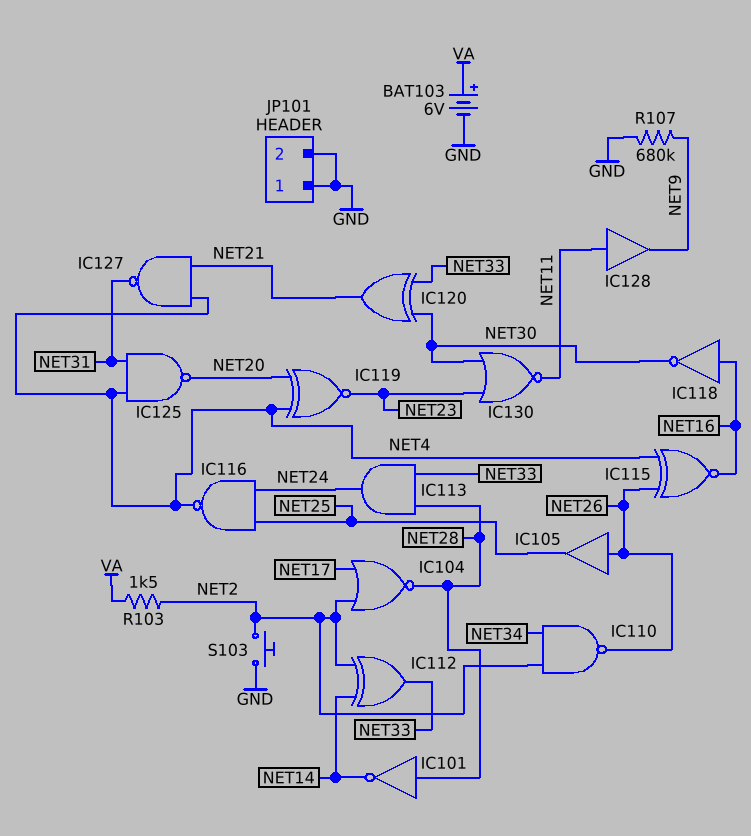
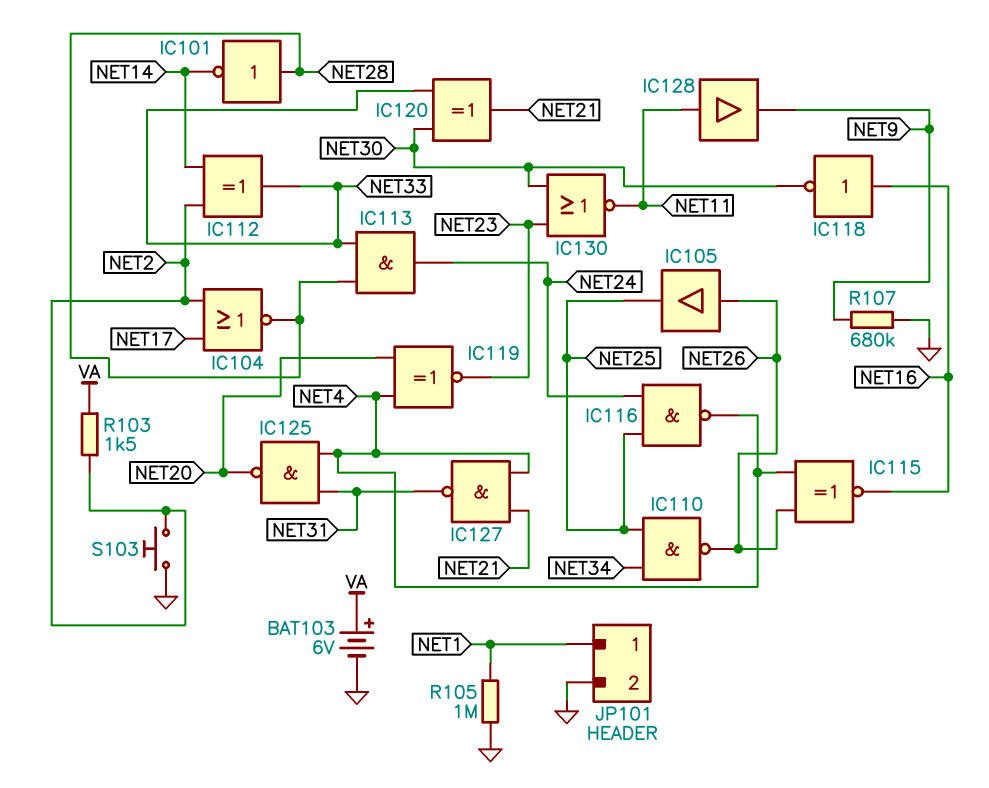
IC110: NAND (in NET2, in NET34, out NET26) -> NAND (in NET25, in NET34, out NET26)
JP101 pin 1: GND -> NET1
R105: none -> 1M (GND, NET1)

